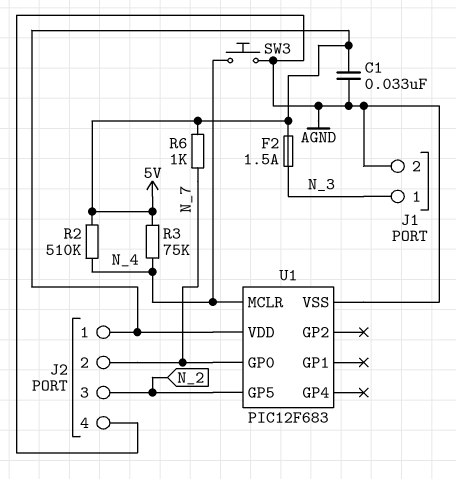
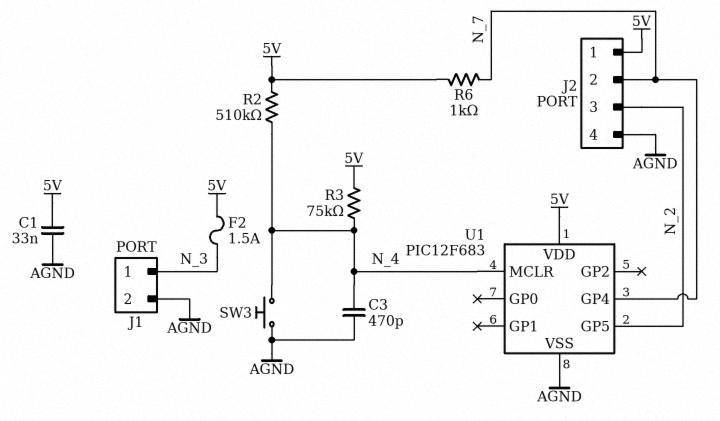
C3: none -> 470pF (AGND, N_4)
U1 pin GP0: N_7 -> none
U1 pin GP4: none -> N_7

